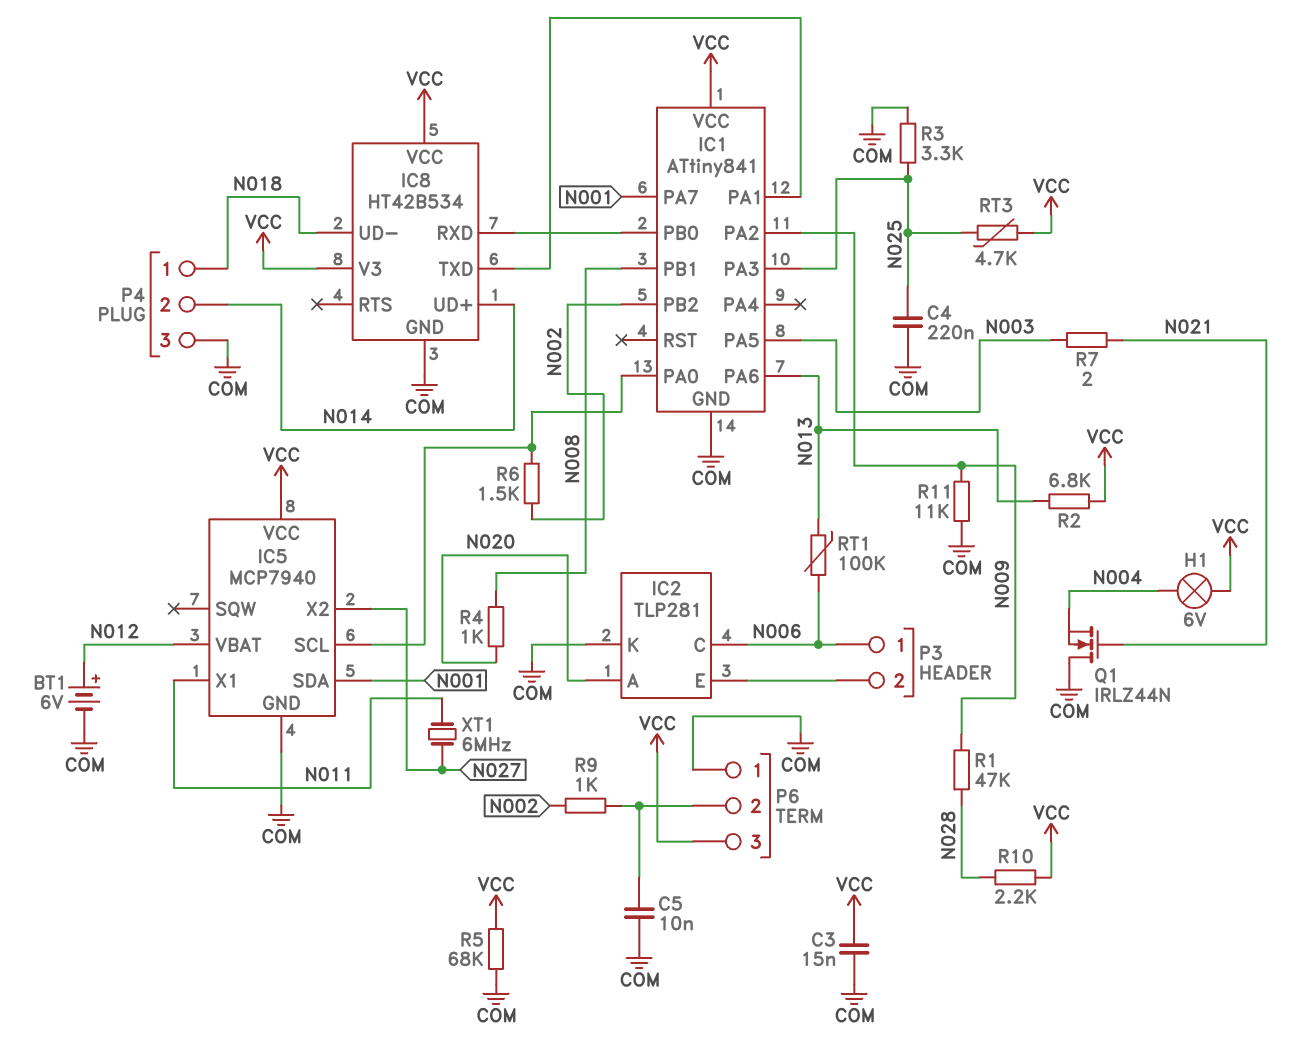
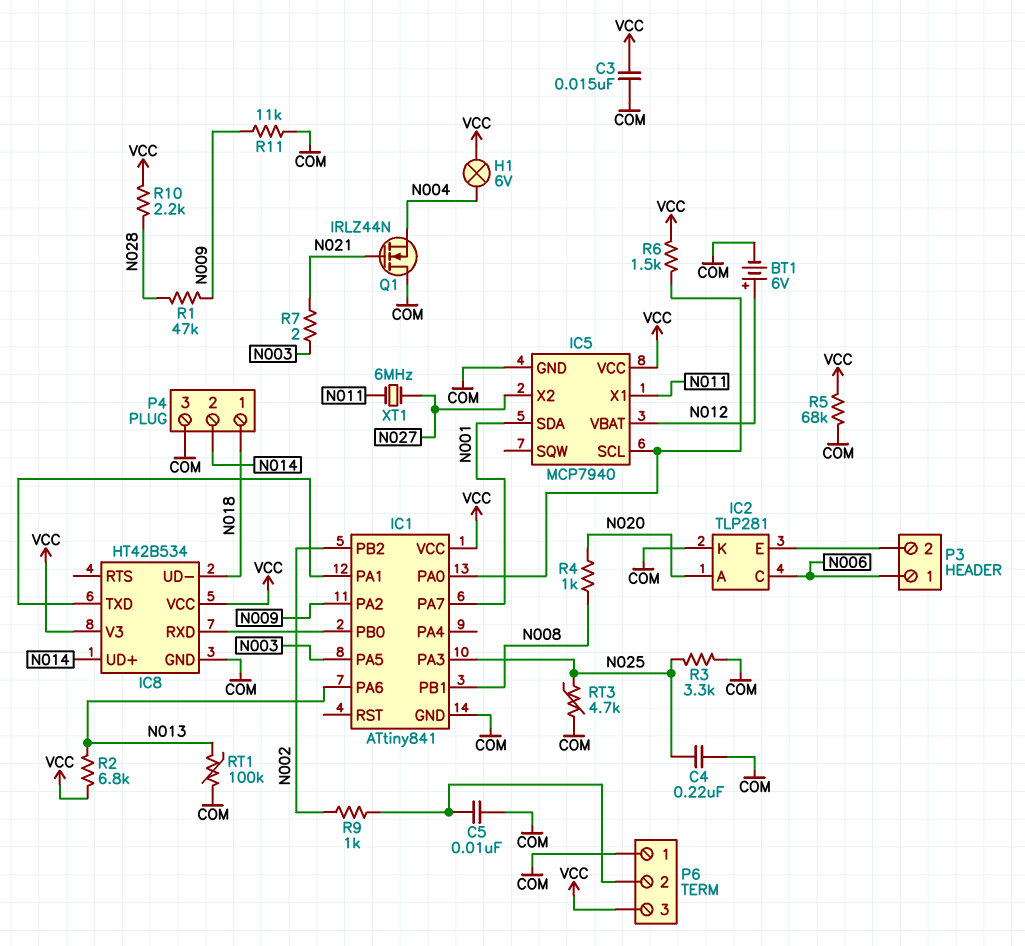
R6: 1.5k (IC1/PA0, N002) -> 1.5k (IC1/PA0, VCC)
RT1: 100k (N006, N013) -> 100k (COM, N013)
RT3: 4.7k (N025, VCC) -> 4.7k (COM, N025)

